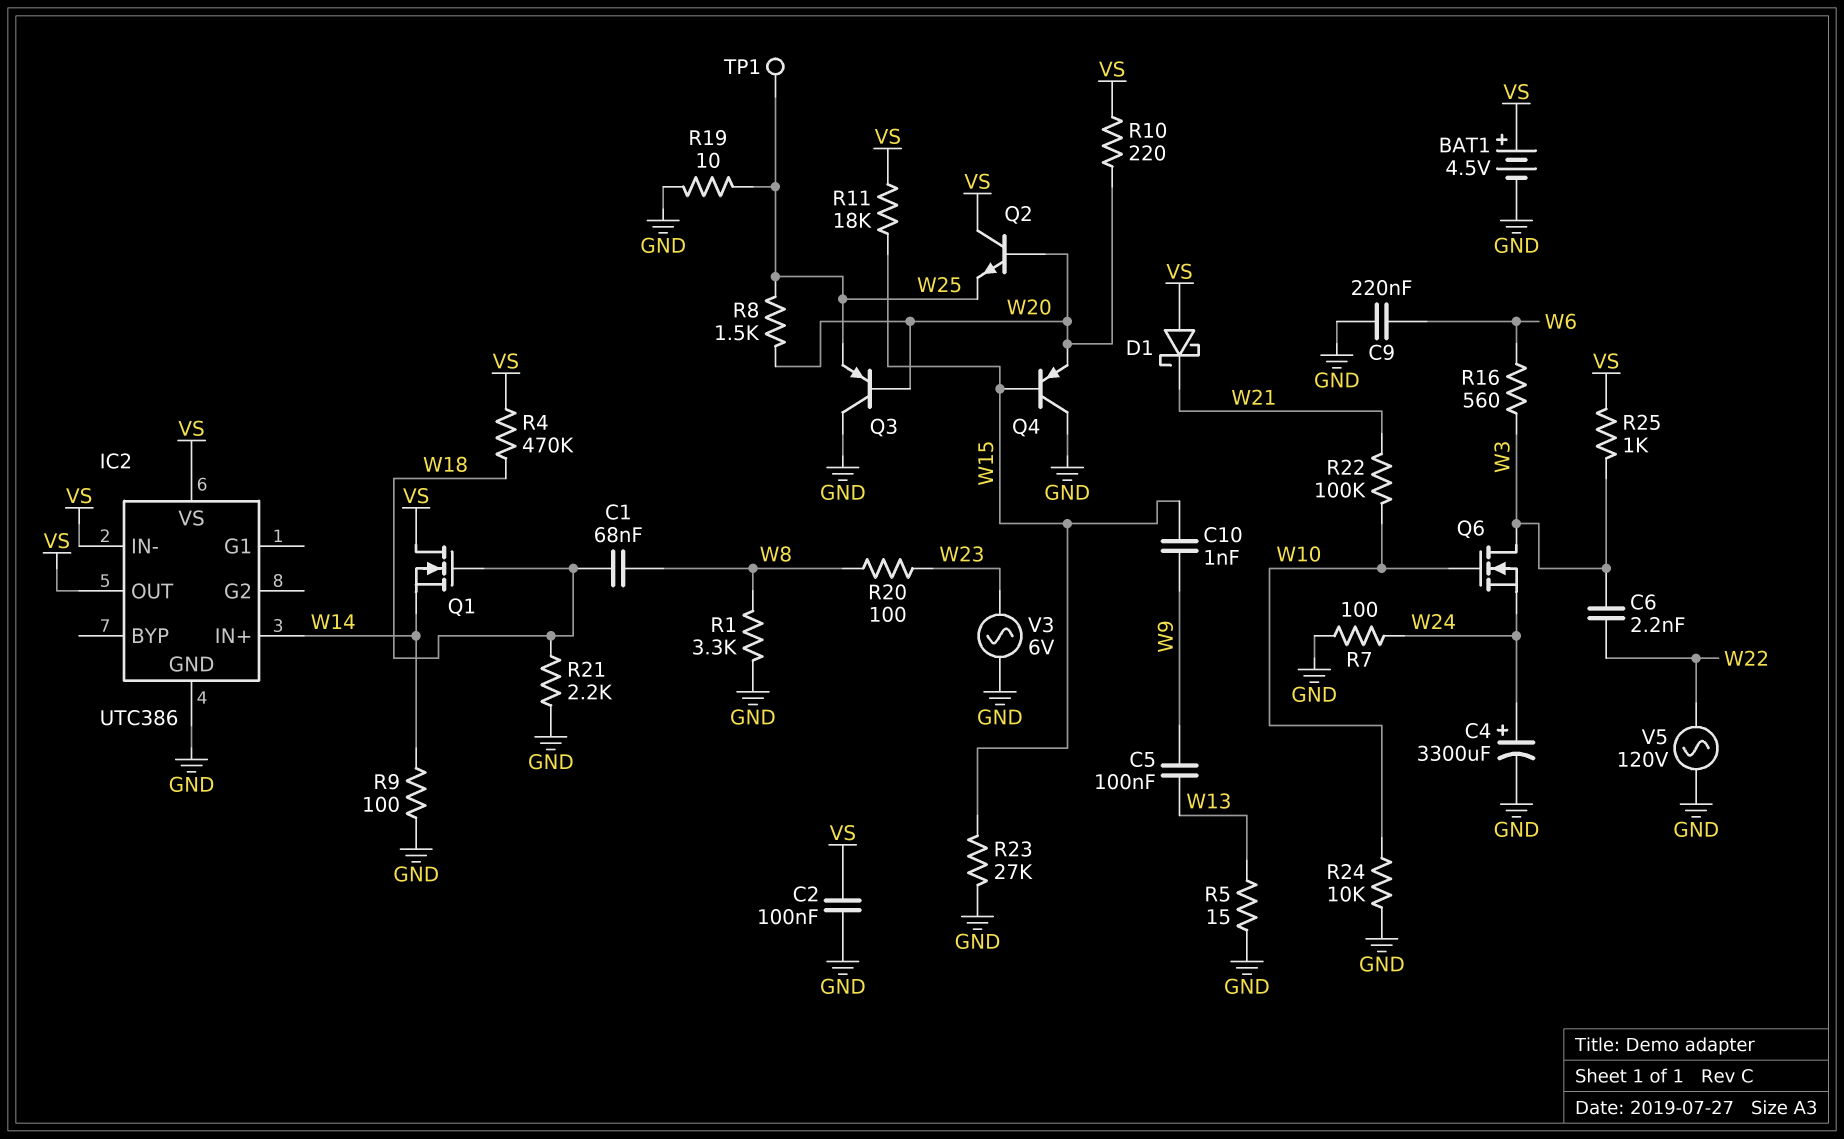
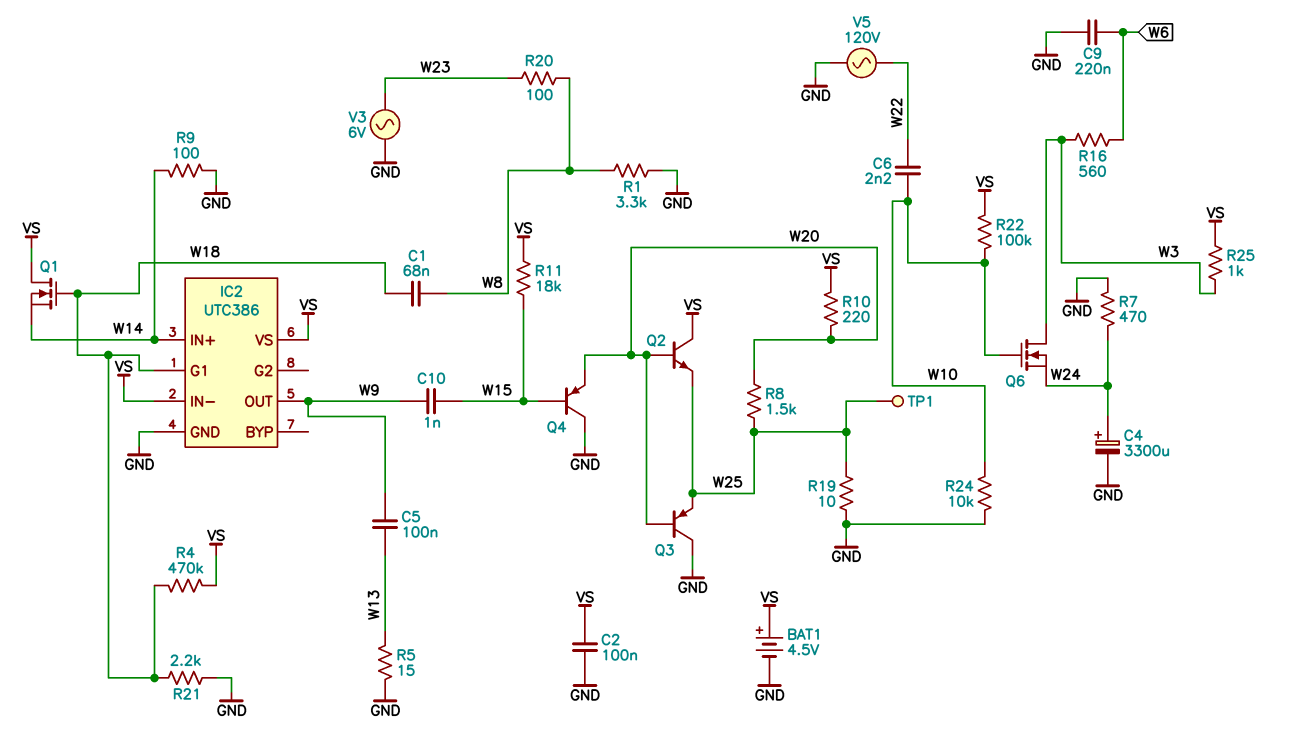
C6: 2.2nF (W3, W22) -> 2.2nF (W10, W22)
D1: schottky (A VS, K W21) -> none
IC2 pin G1: none -> W18
IC2 pin OUT: VS -> W9
R7: 100 (GND, W24) -> 470 (GND, W24)
R22: 100k (W10, W21) -> 100k (VS, W10)
R23: 27k (GND, W15) -> none

